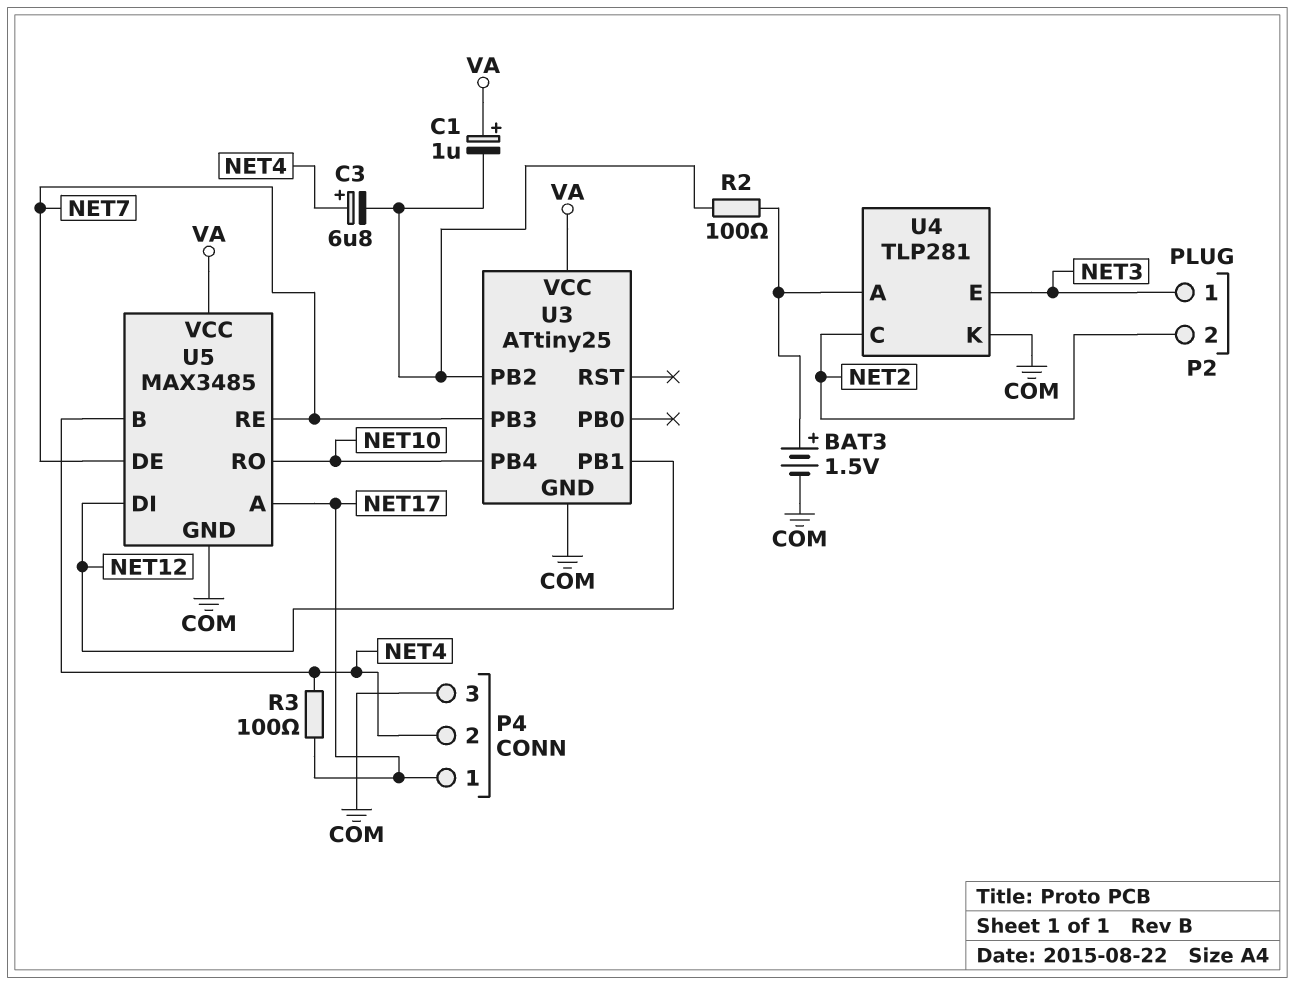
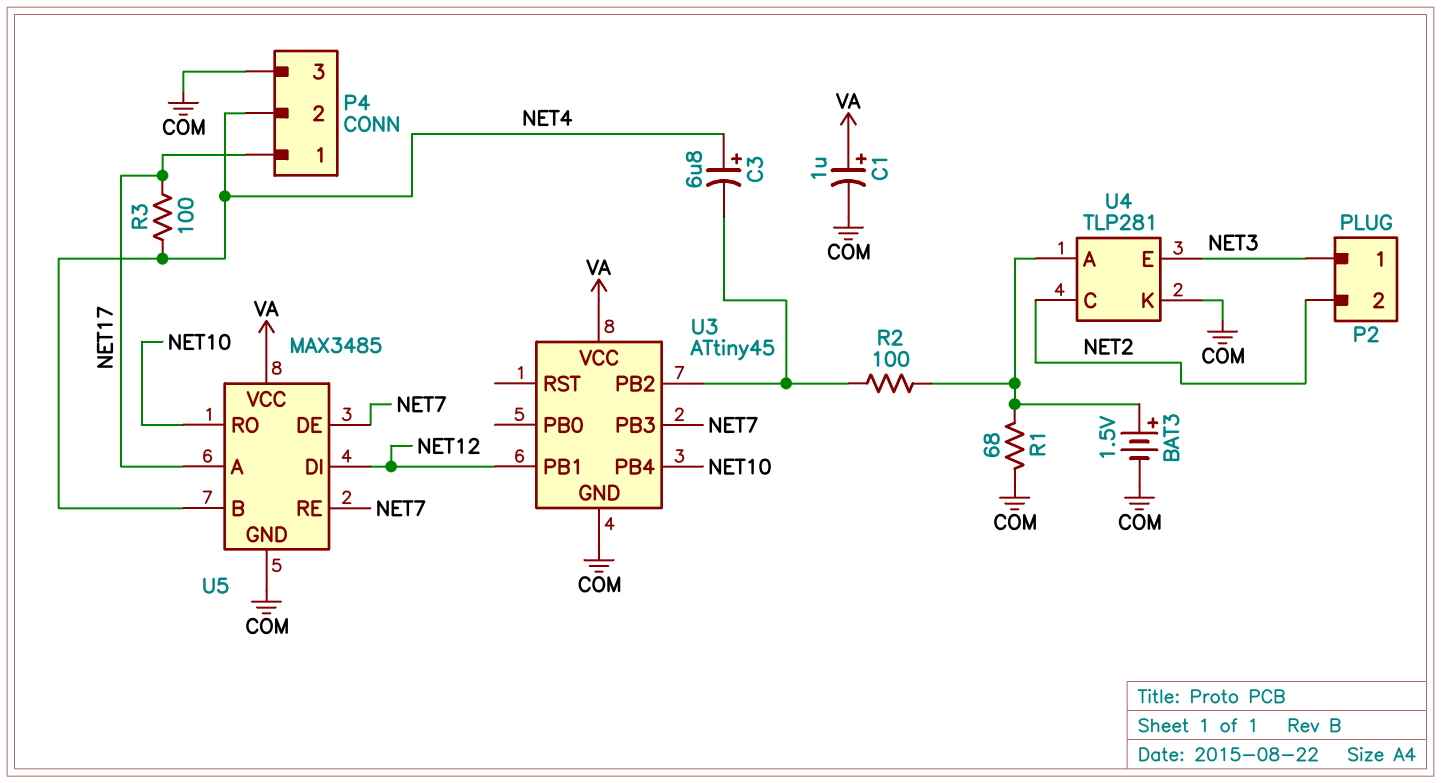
C1: 1uF (plus VA, minus U3/PB2) -> 1uF (plus VA, minus COM)
R1: none -> 68 (COM, U4/A)
U3: ATtiny25 -> ATtiny45

